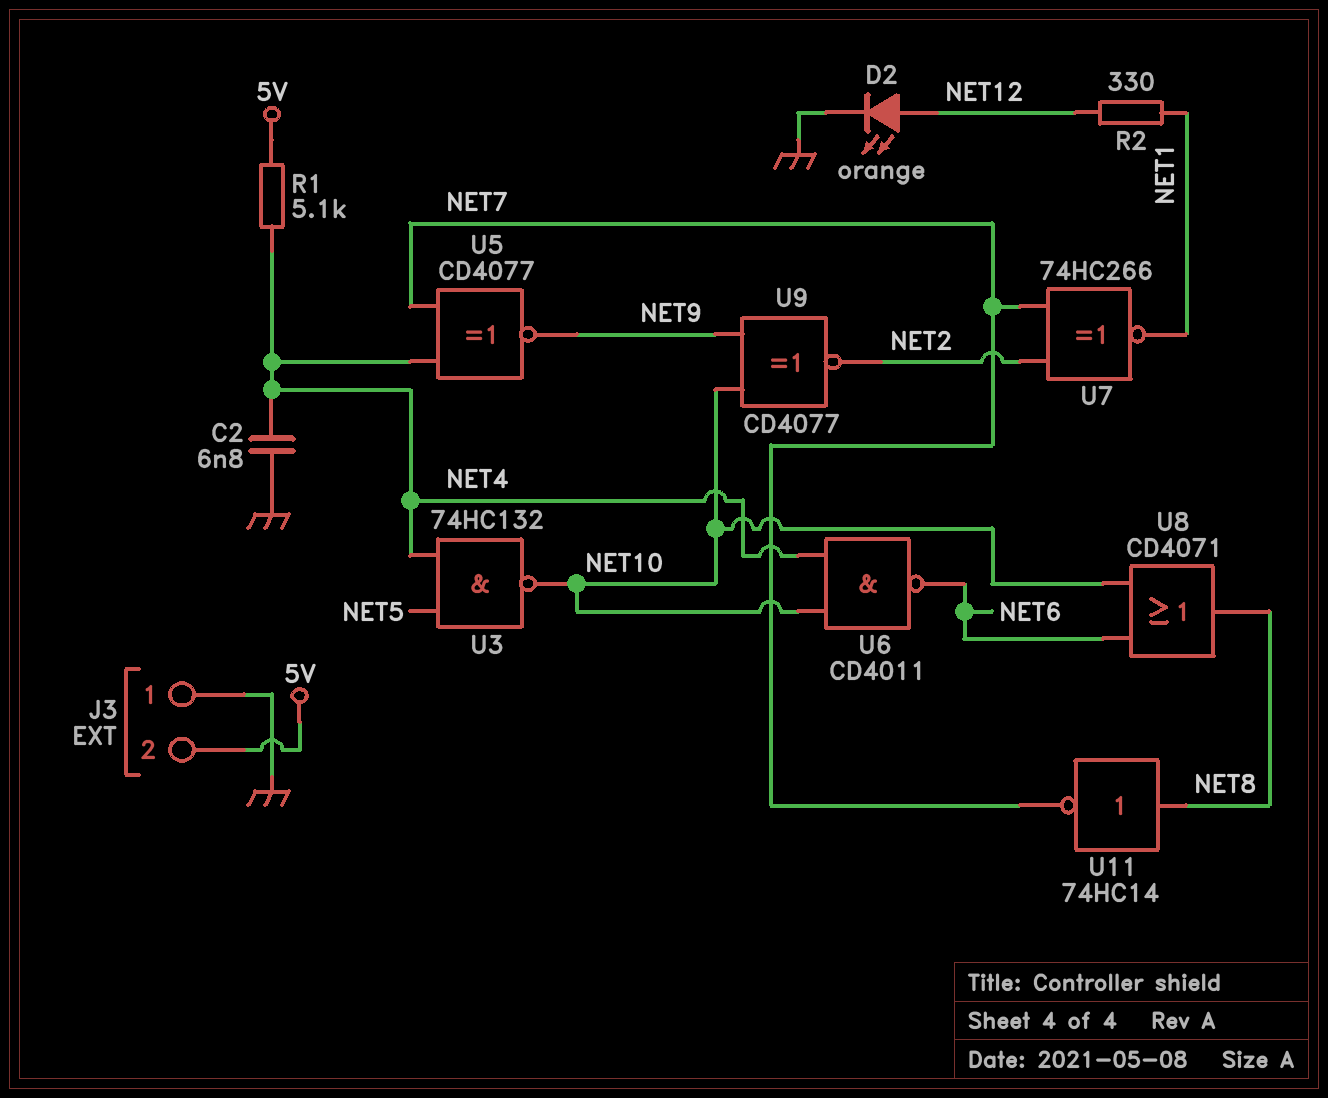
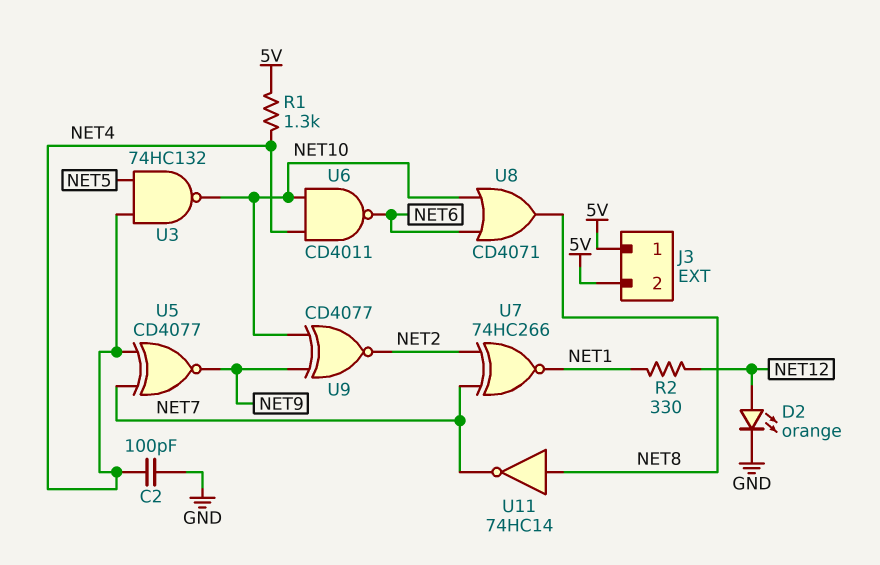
C2: 6.8nF (GND, NET4) -> 100pF (GND, NET4)
J3 pin 1: GND -> 5V
R1: 5.1k (5V, NET4) -> 1.3k (5V, NET4)

